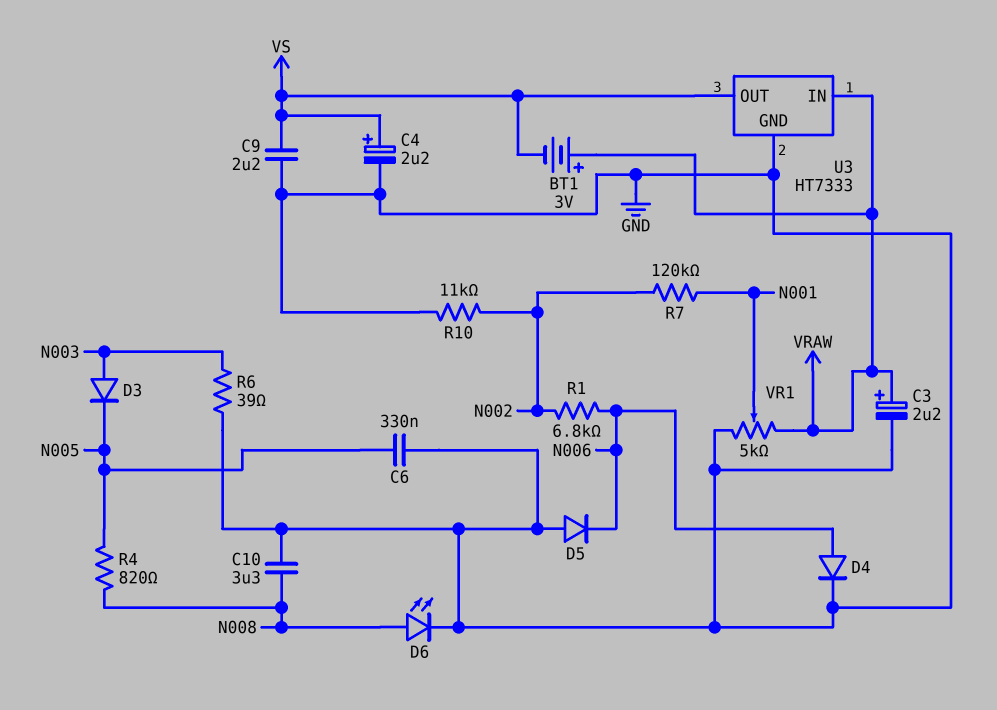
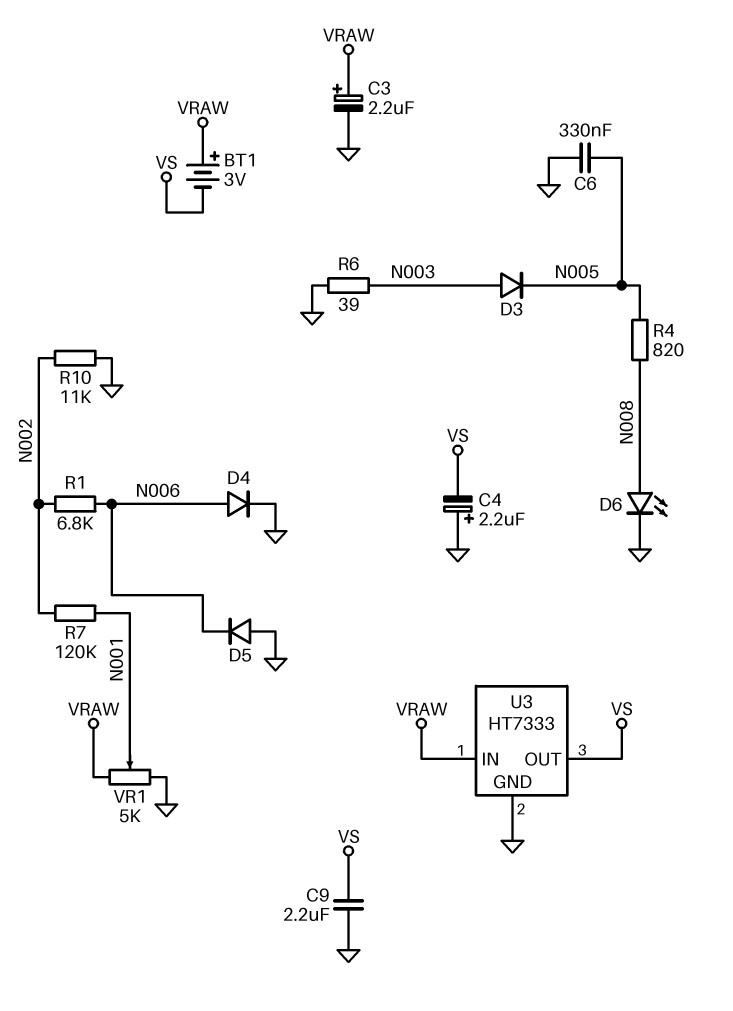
C4: 2.2uF (plus VS, minus GND) -> 2.2uF (plus GND, minus VS)
C10: 3.3uF (GND, N008) -> none

